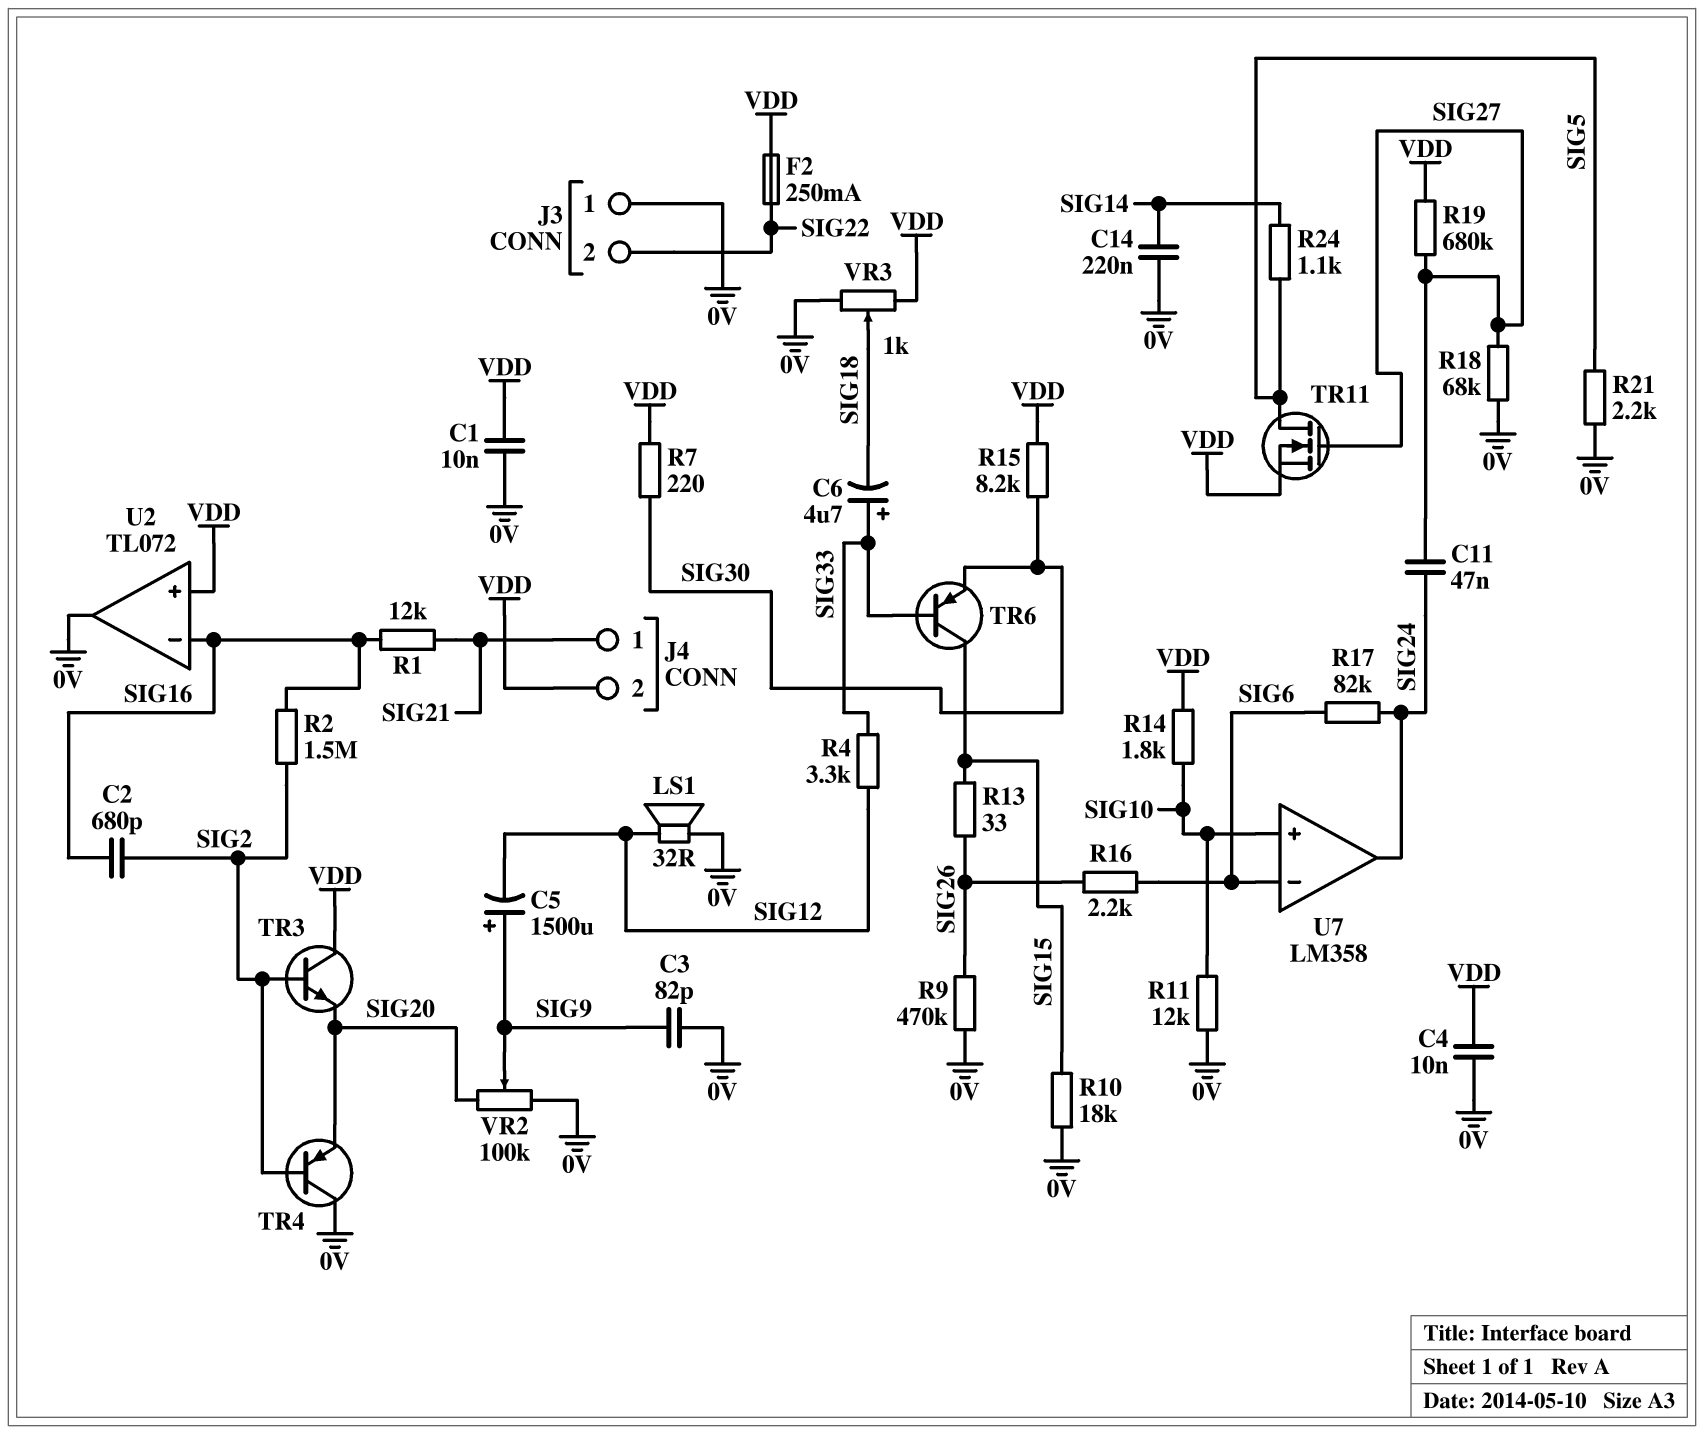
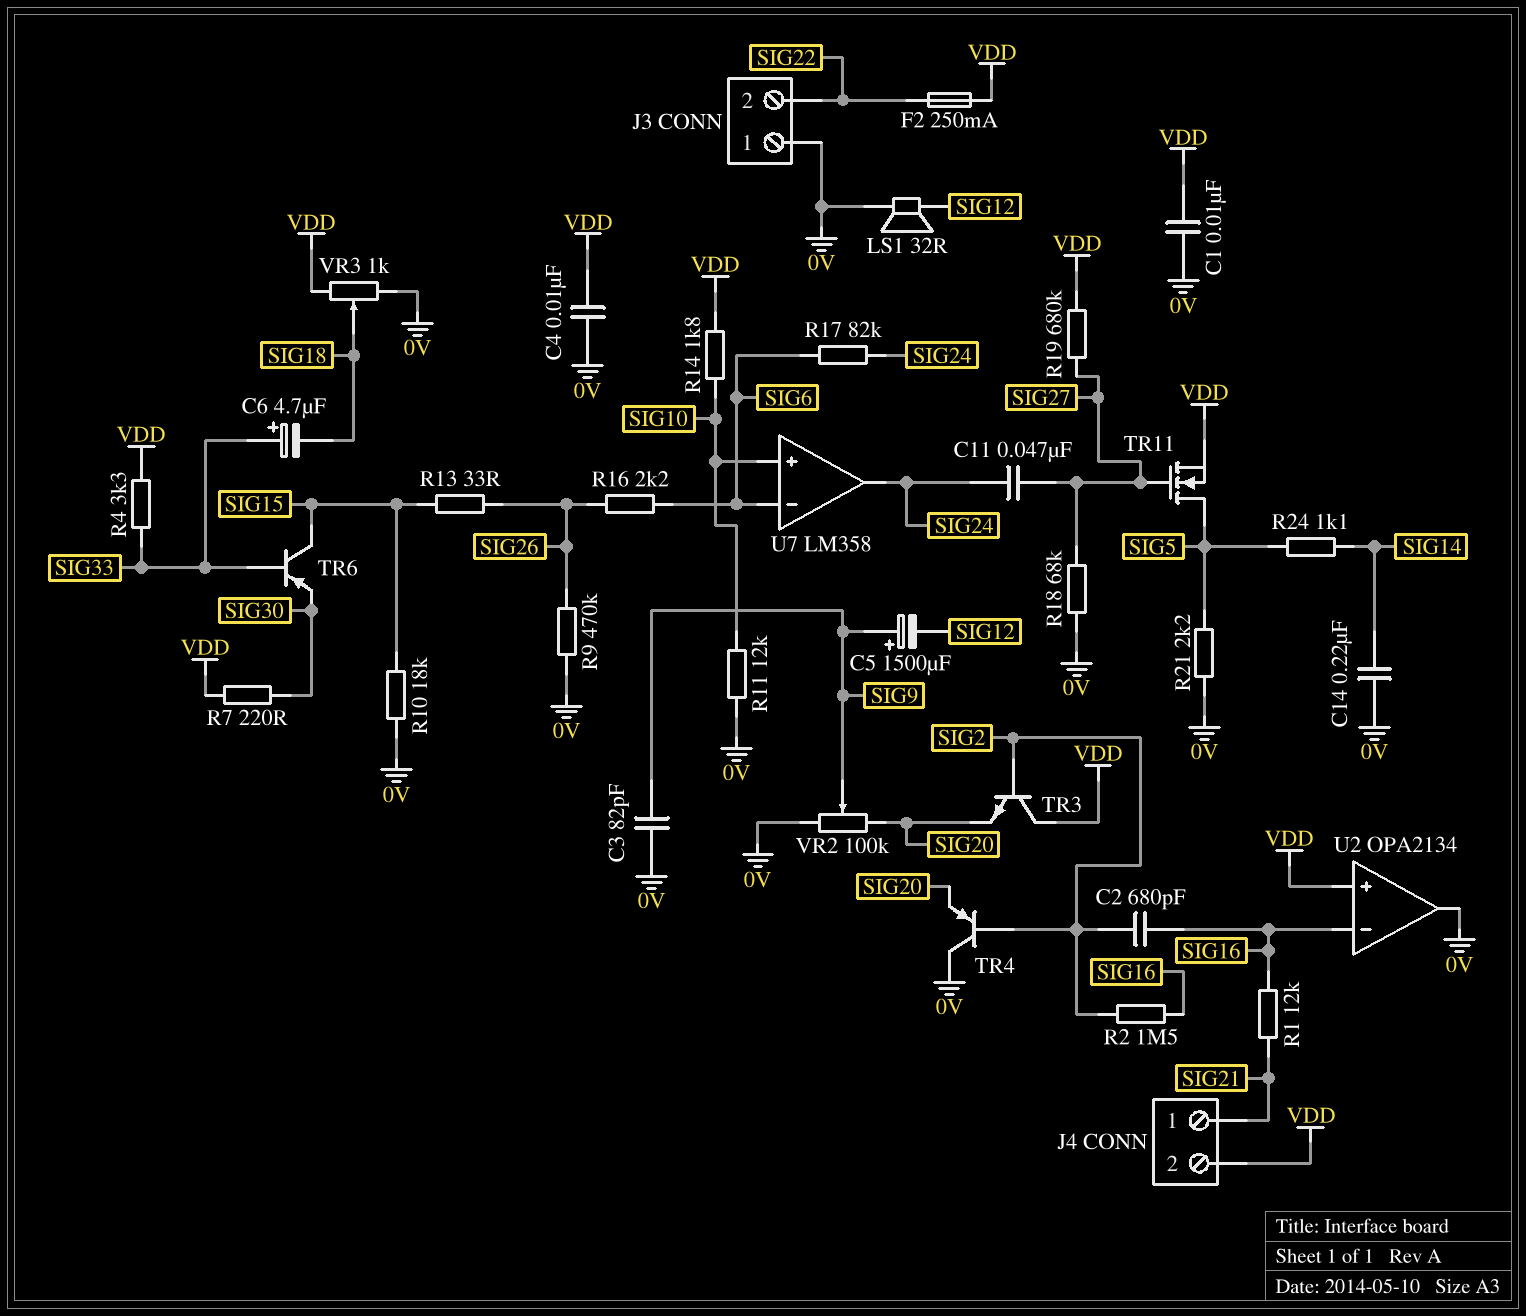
R4: 3.3k (SIG12, SIG33) -> 3.3k (SIG33, VDD)
R15: 8.2k (SIG30, VDD) -> none
U2: TL072 -> OPA2134

